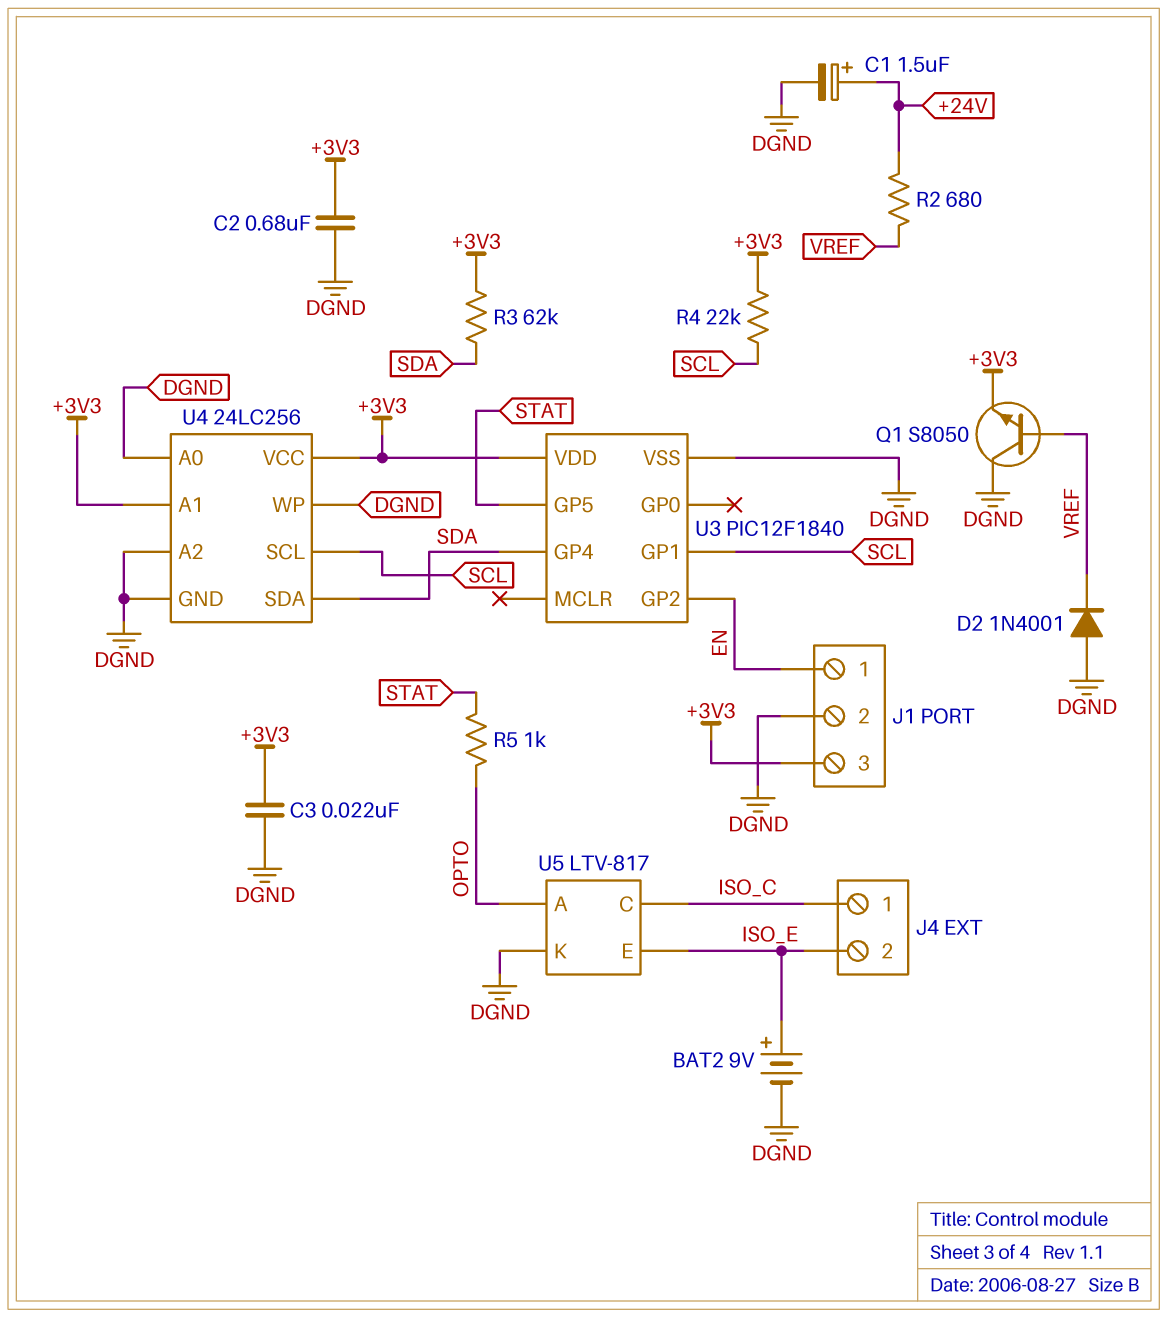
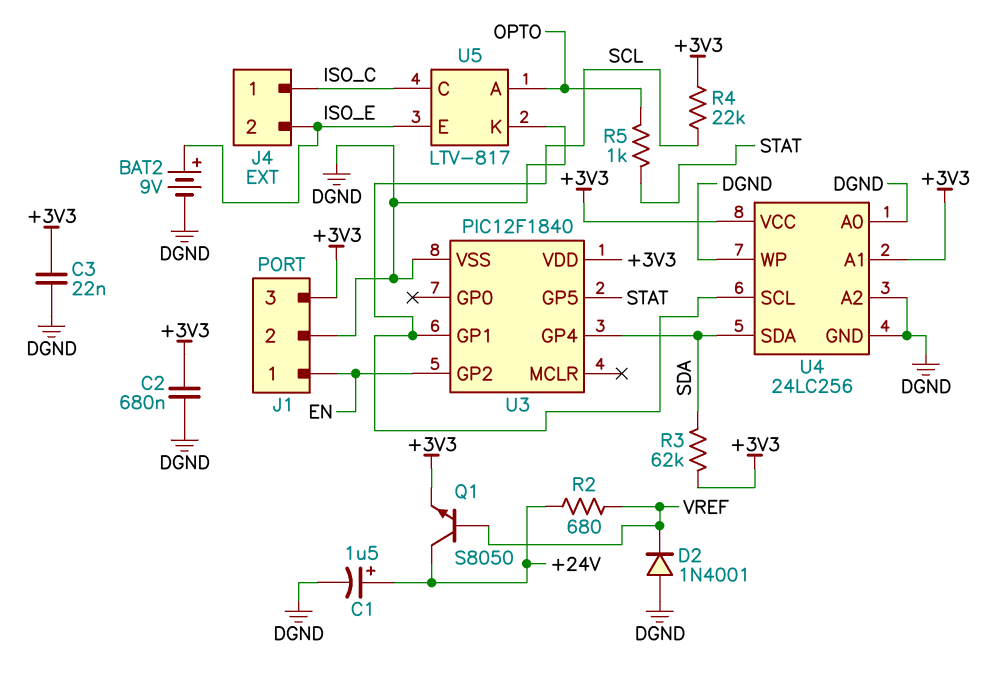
Q1: NPN S8050 (B VREF, C DGND, E +3V3) -> NPN S8050 (B VREF, C +24V, E +3V3)

